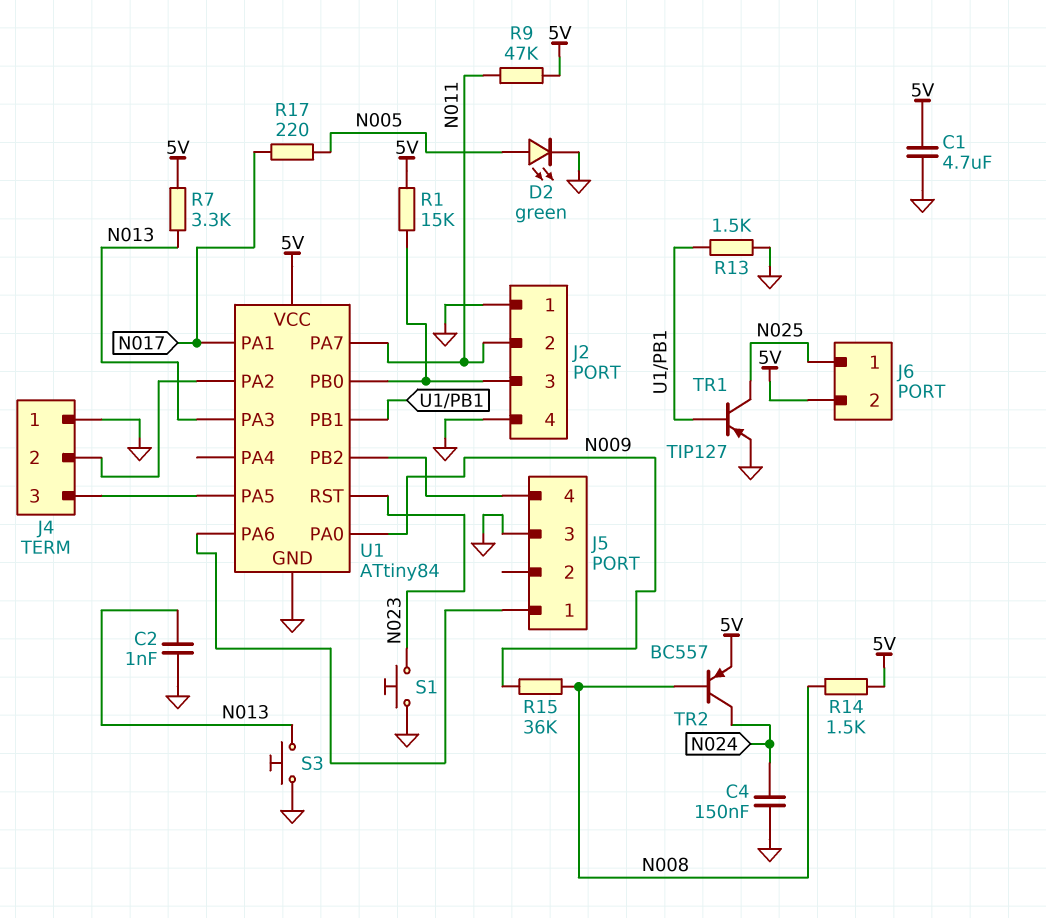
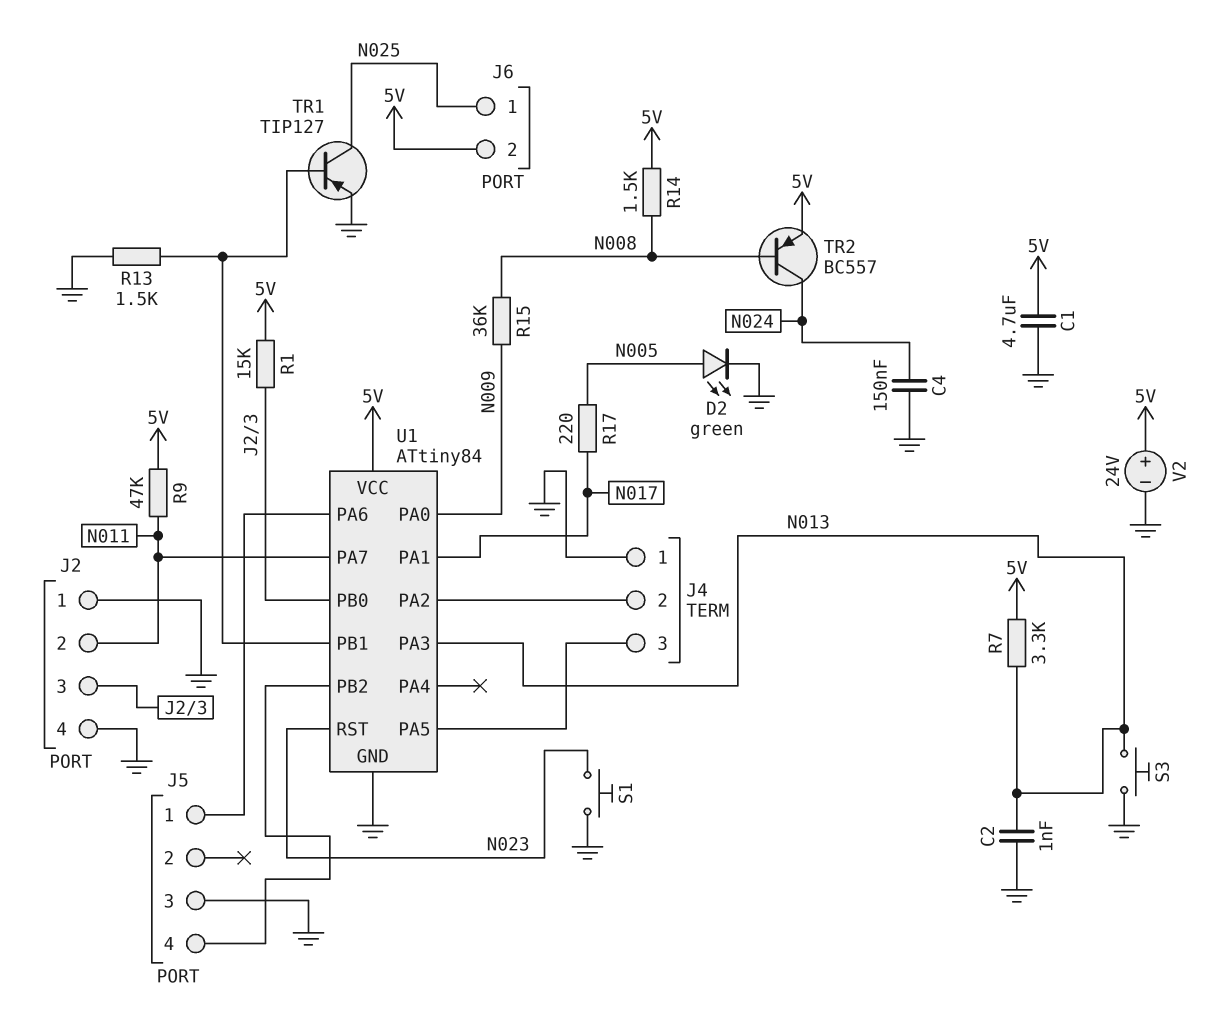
V2: none -> 24V (plus 5V, minus GND)

